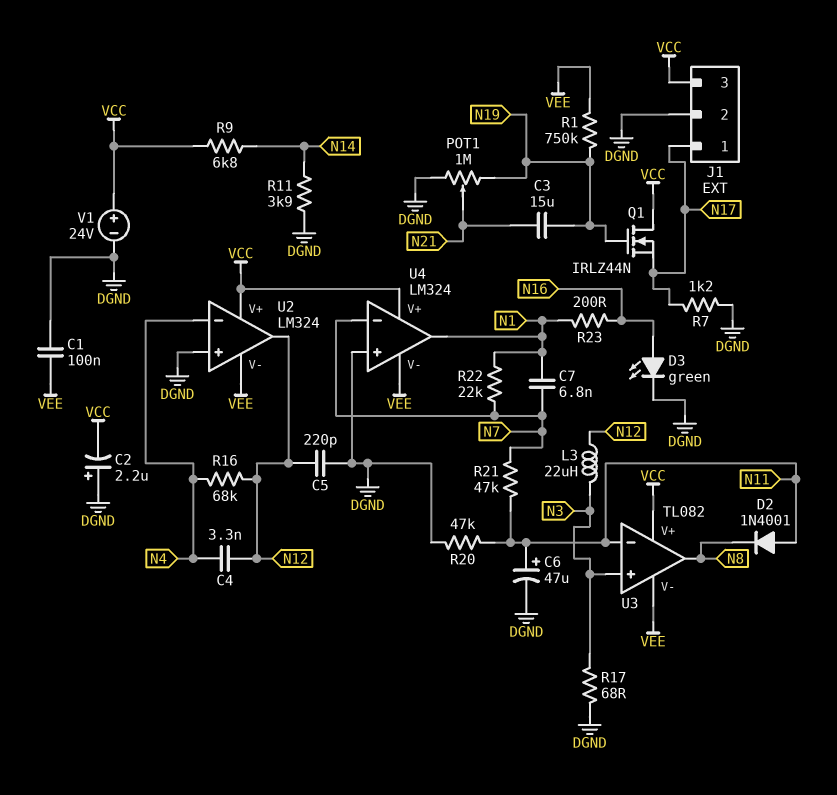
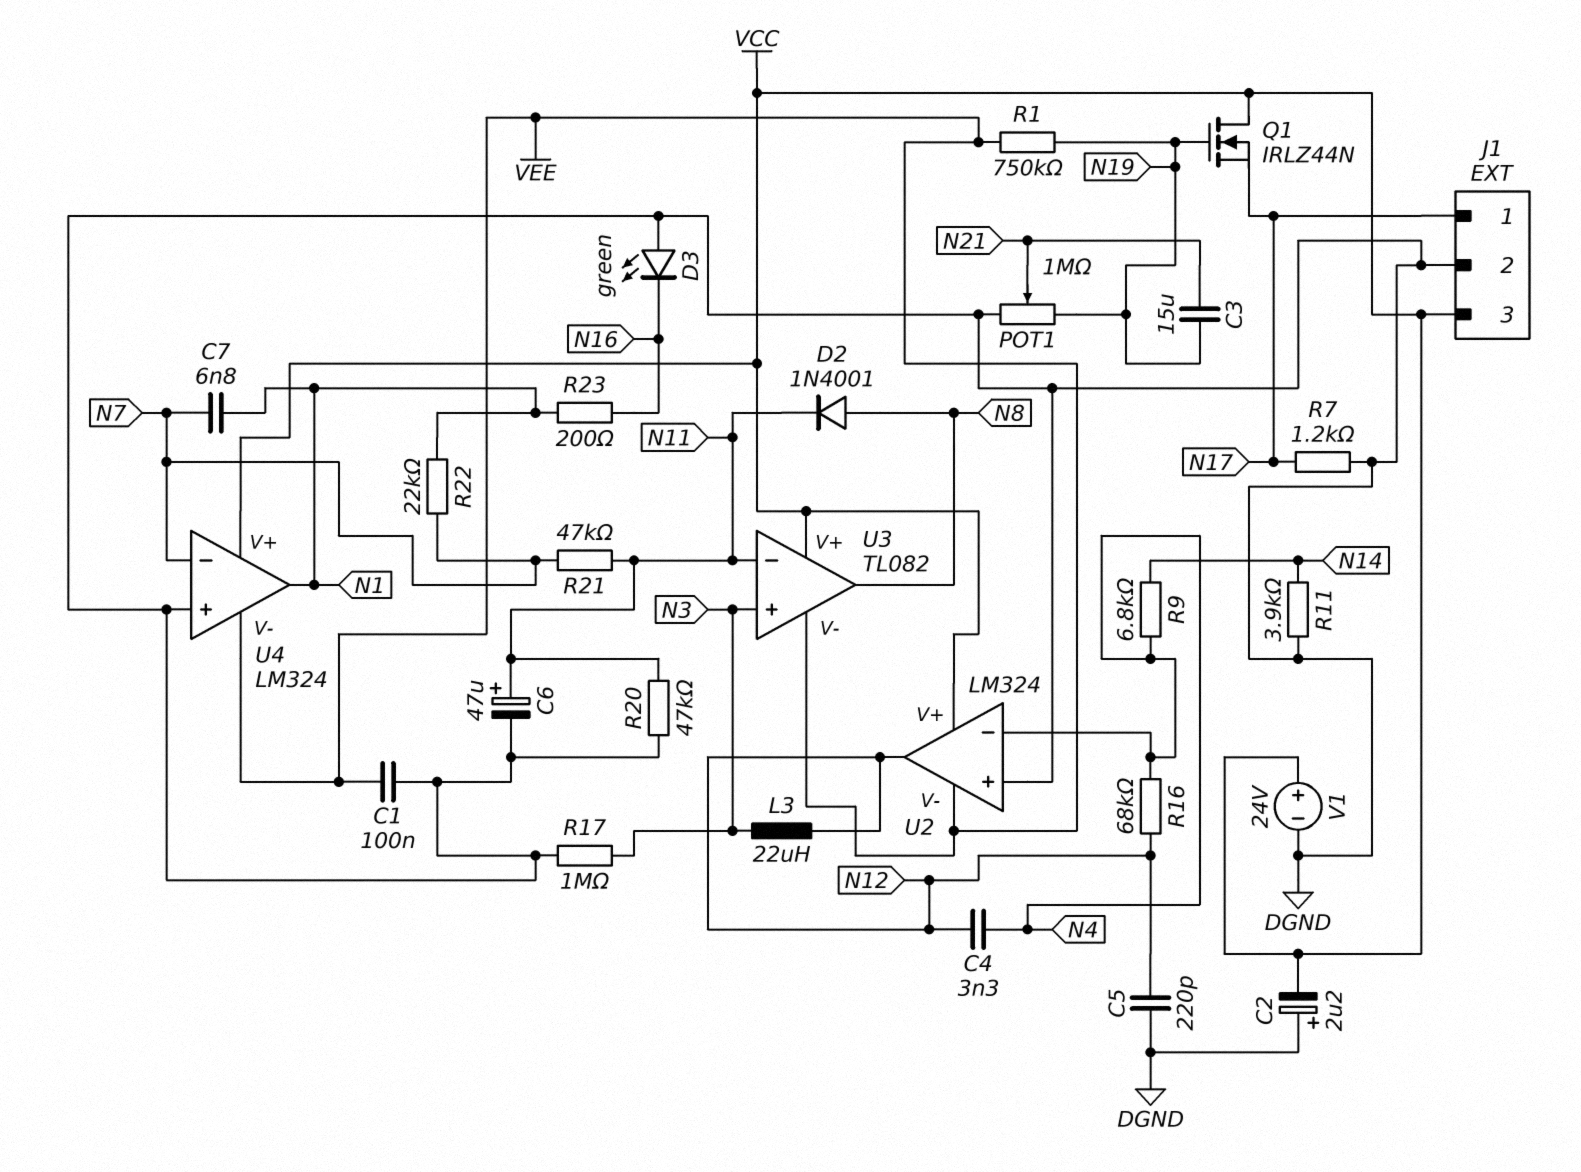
D2: diode 1N4001 (A N11, K N8) -> diode 1N4001 (A N8, K N11)
D3: LED green (A N16, K DGND) -> LED green (A DGND, K N16)
R9: 6.8k (N14, VCC) -> 6.8k (N4, N14)
R17: 68 (DGND, N3) -> 1M (DGND, N3)

